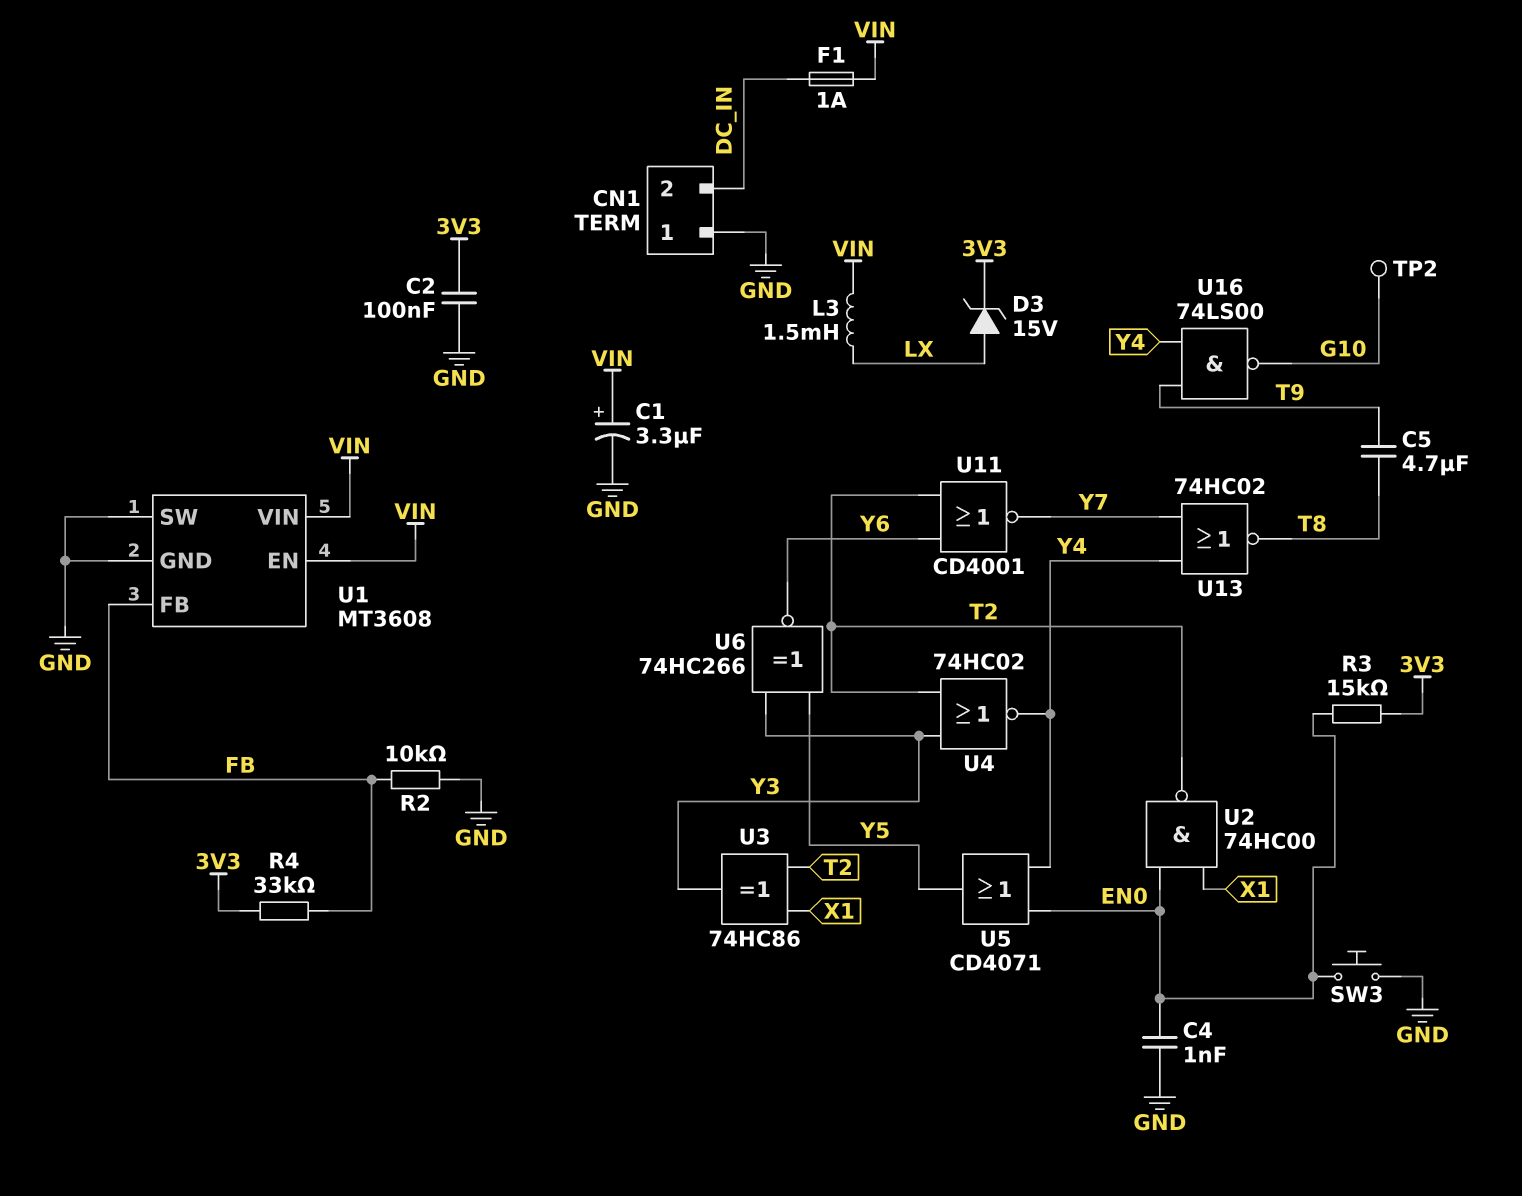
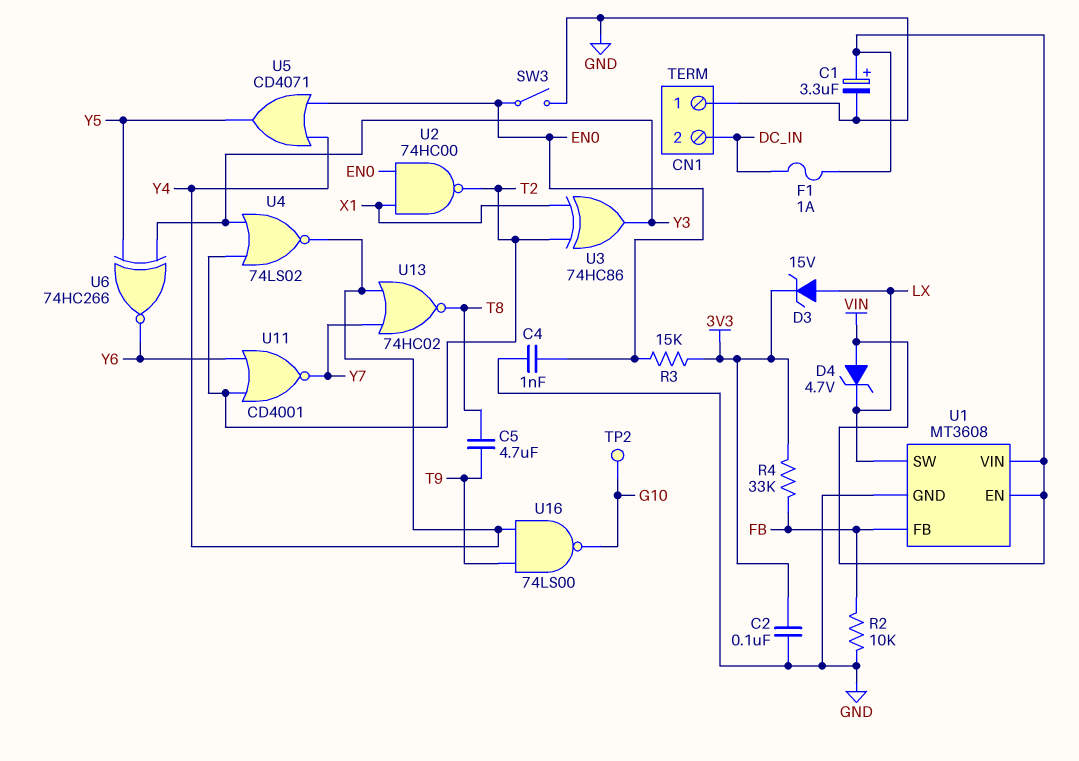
D4: none -> zener 4.7V (A VIN, K LX)
L3: 1.5mH (LX, VIN) -> none
SW3: button (EN0, GND) -> switch (EN0, GND)
U1 pin SW: GND -> LX
U4: NOR 74HC02 (in T2, in Y3, out Y4) -> NOR 74LS02 (in T2, in Y3, out Y4)

